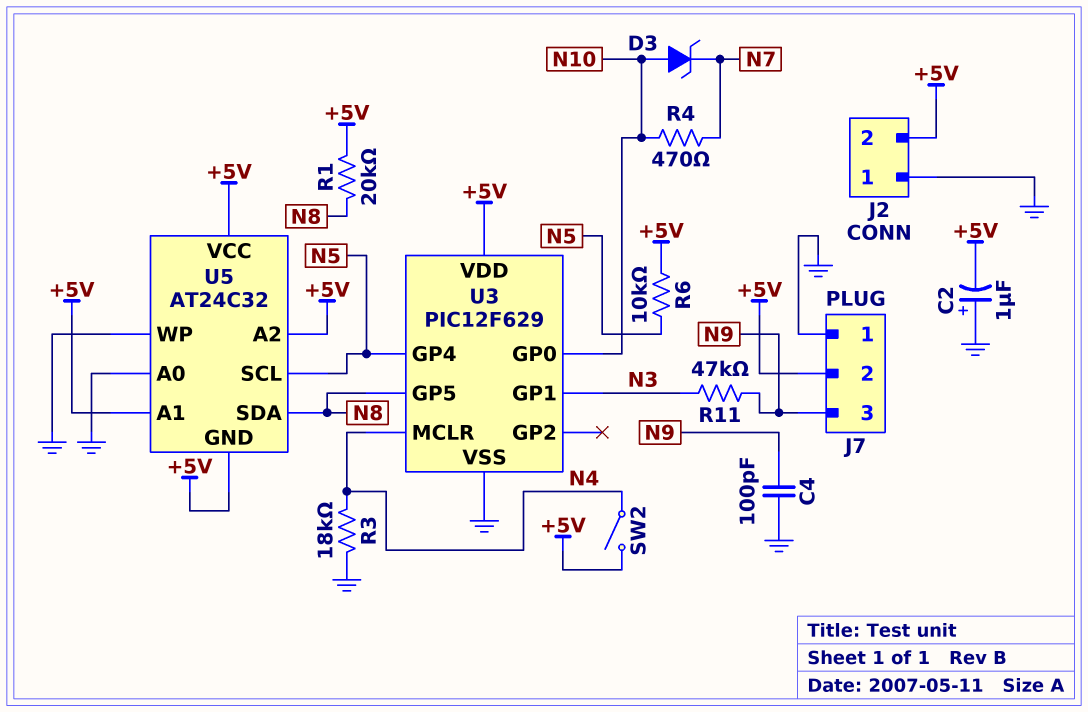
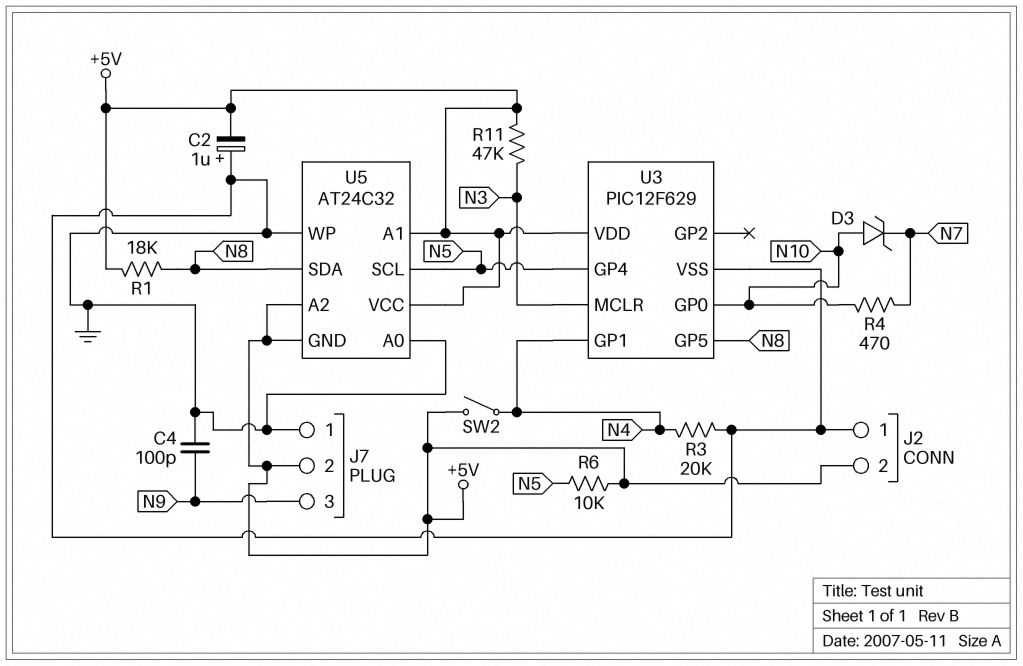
R1: 20k (+5V, N8) -> 18k (+5V, N8)
R3: 18k (GND, N4) -> 20k (GND, N4)
R11: 47k (N3, N9) -> 47k (+5V, N3)
U3 pin GP1: N3 -> N4
U3 pin MCLR: N4 -> N3

